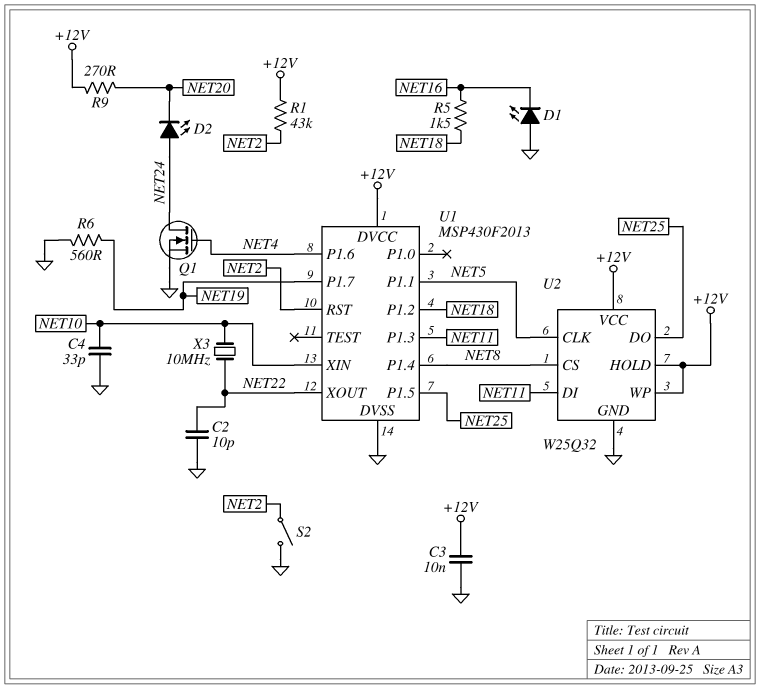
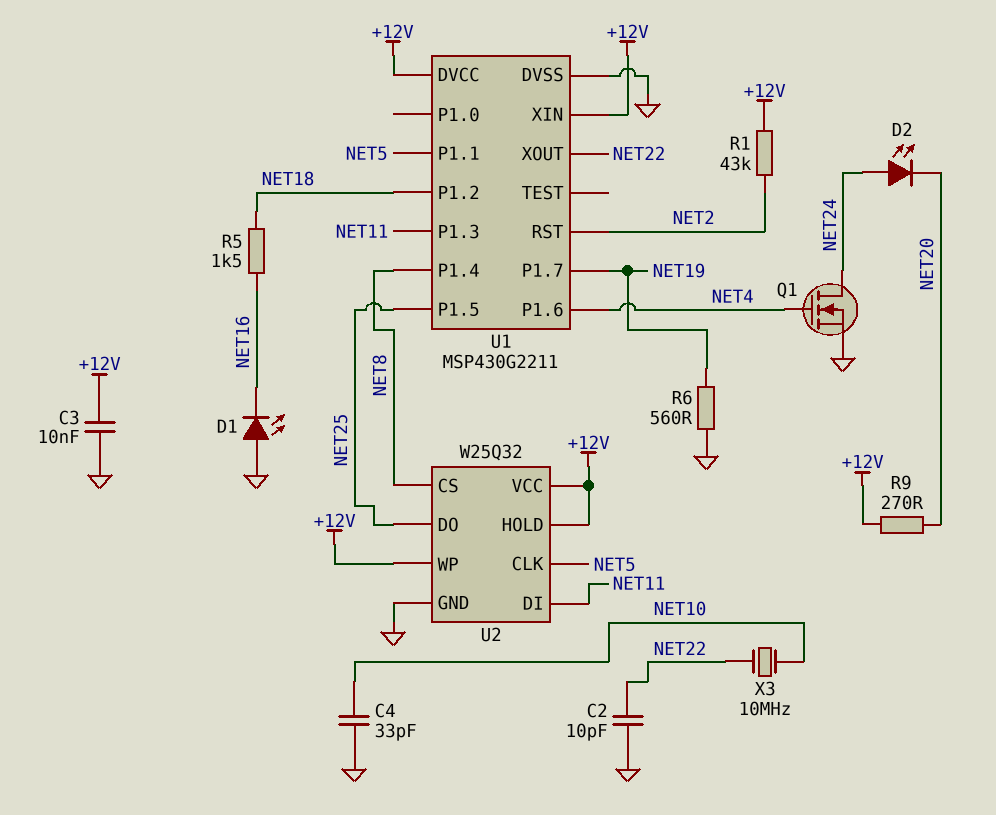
S2: switch (GND, NET2) -> none
U1: MSP430F2013 -> MSP430G2211
U1 pin XIN: NET10 -> +12V

